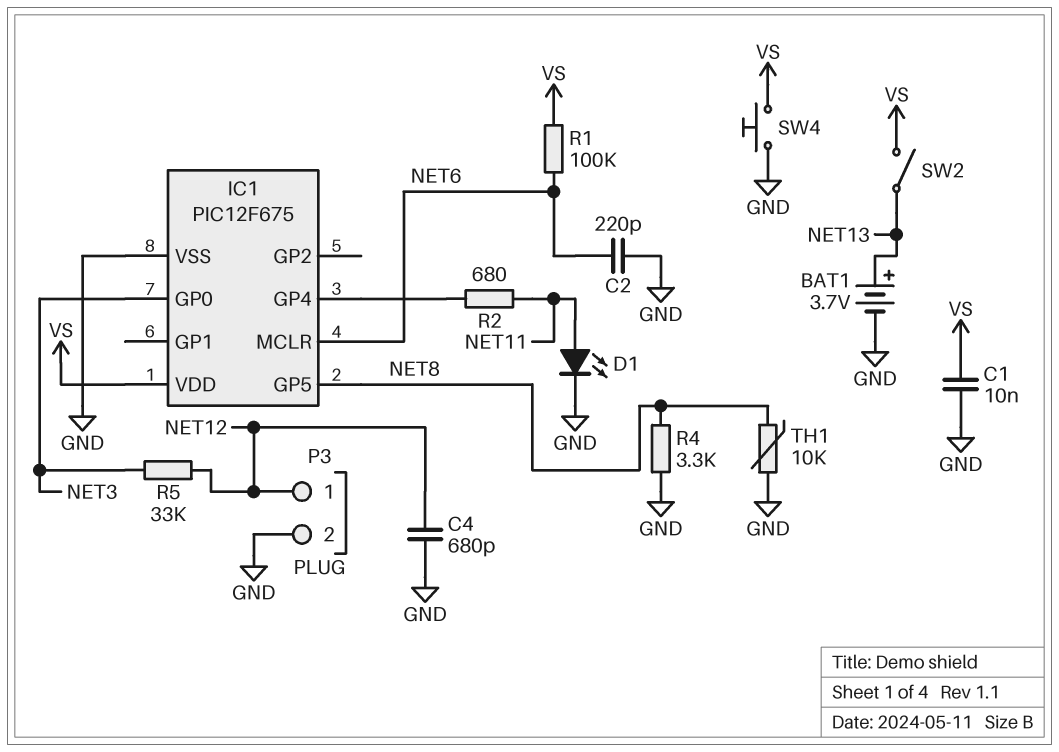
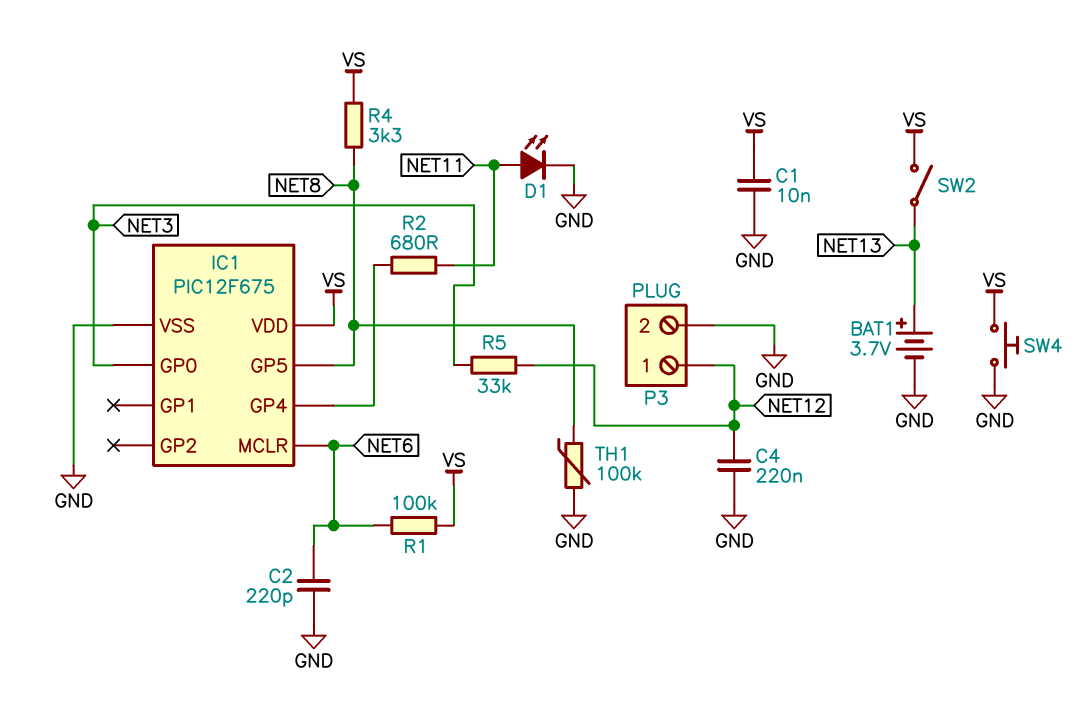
C4: 680pF (GND, NET12) -> 220nF (GND, NET12)
R4: 3.3k (GND, NET8) -> 3.3k (NET8, VS)
TH1: 10k (GND, NET8) -> 100k (GND, NET8)

